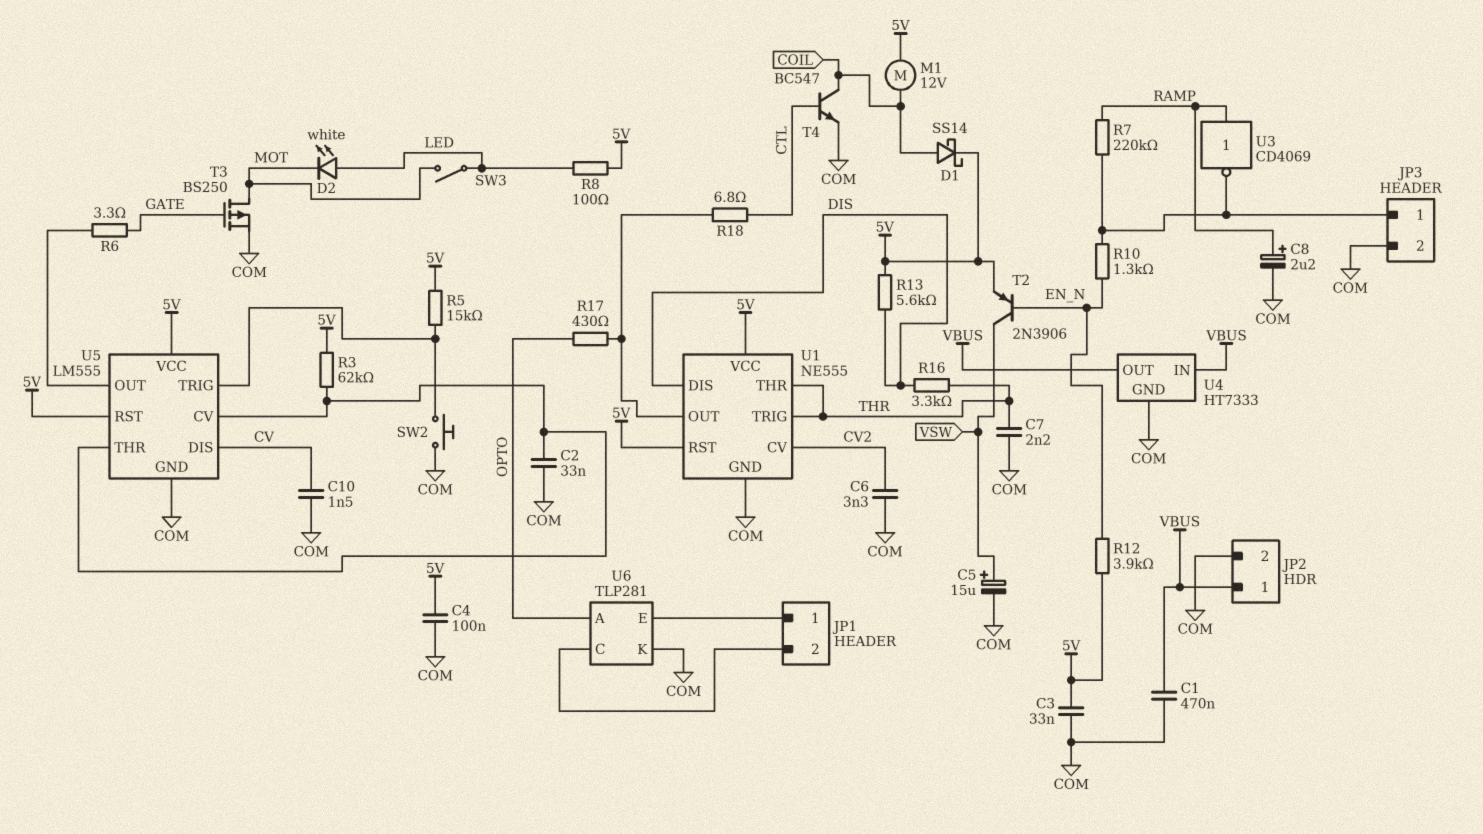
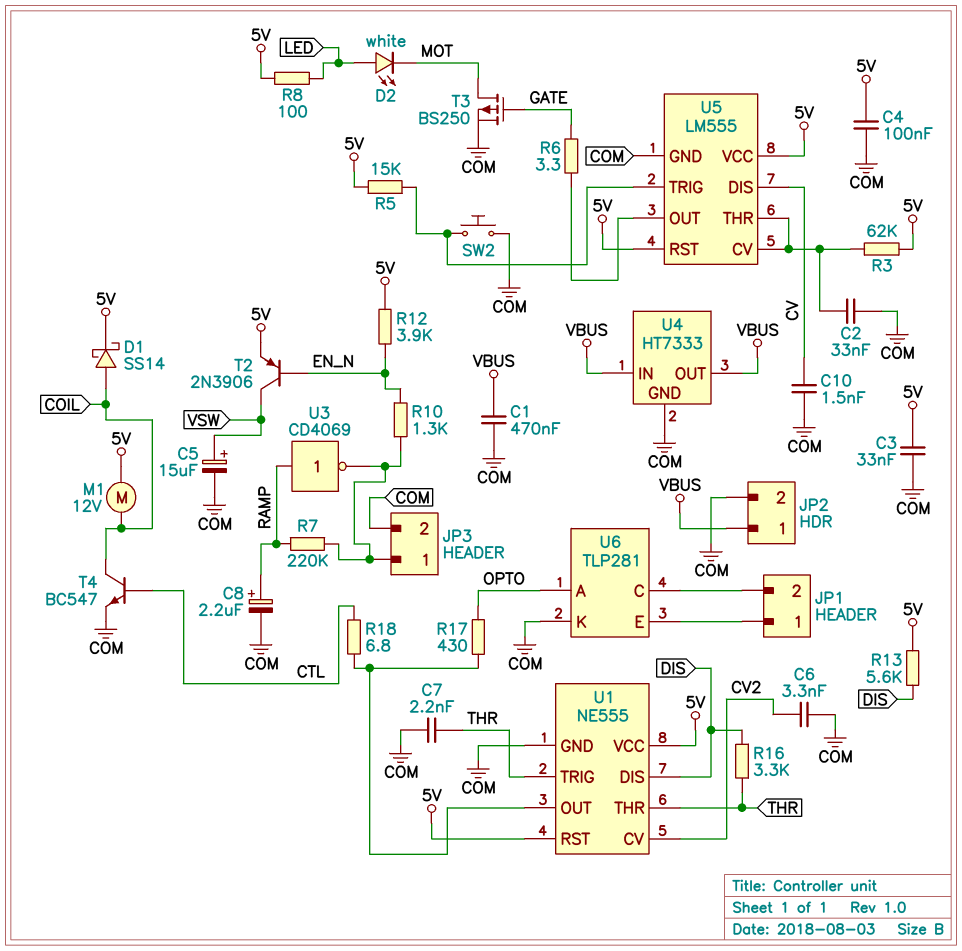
SW3: switch (LED, MOT) -> none

